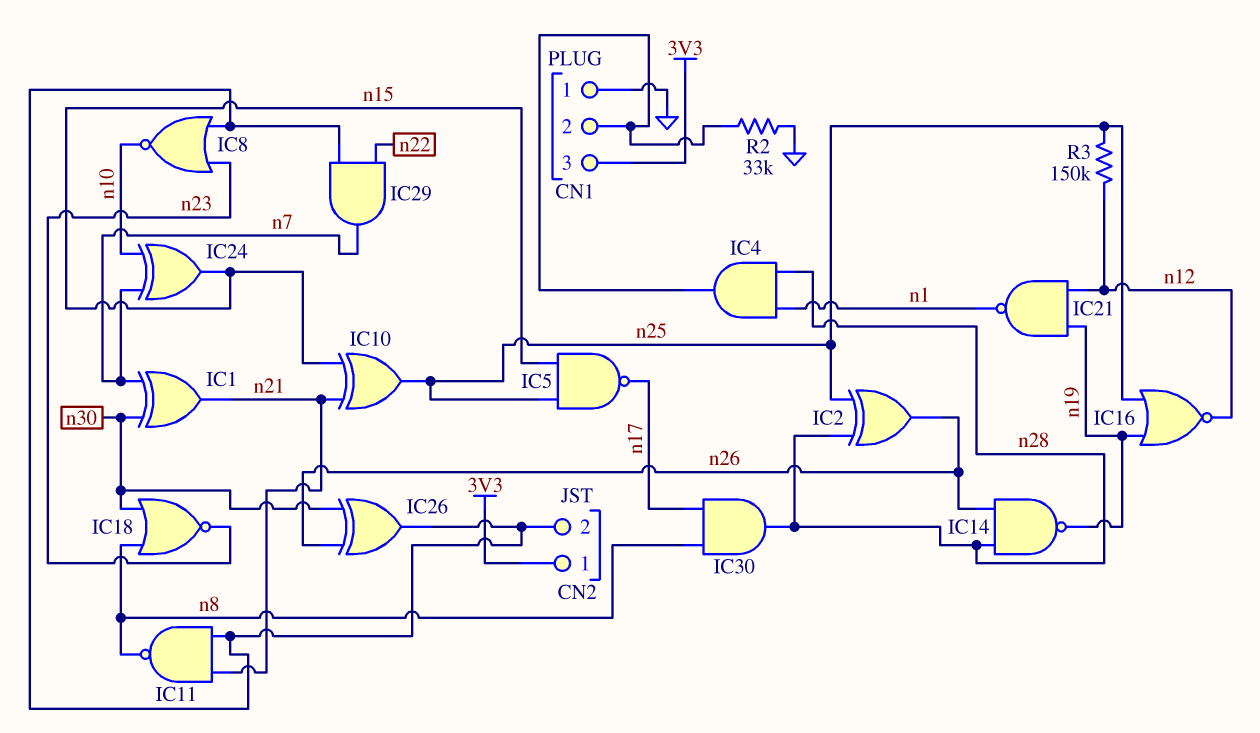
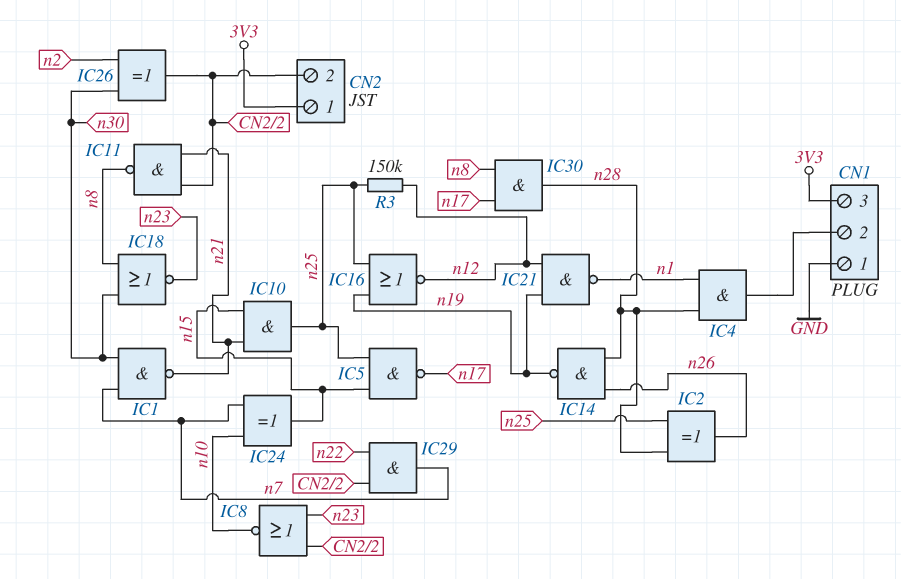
IC1: XOR (in n7, in n30, out n21) -> NAND (in n7, in n30, out n21)
IC10: XOR (in n15, in n21, out n25) -> AND (in n15, in n21, out n25)
IC26: XOR (in n26, in n30, out CN2/2) -> XOR (in n2, in n30, out CN2/2)
R2: 33k (CN1/2, GND) -> none

